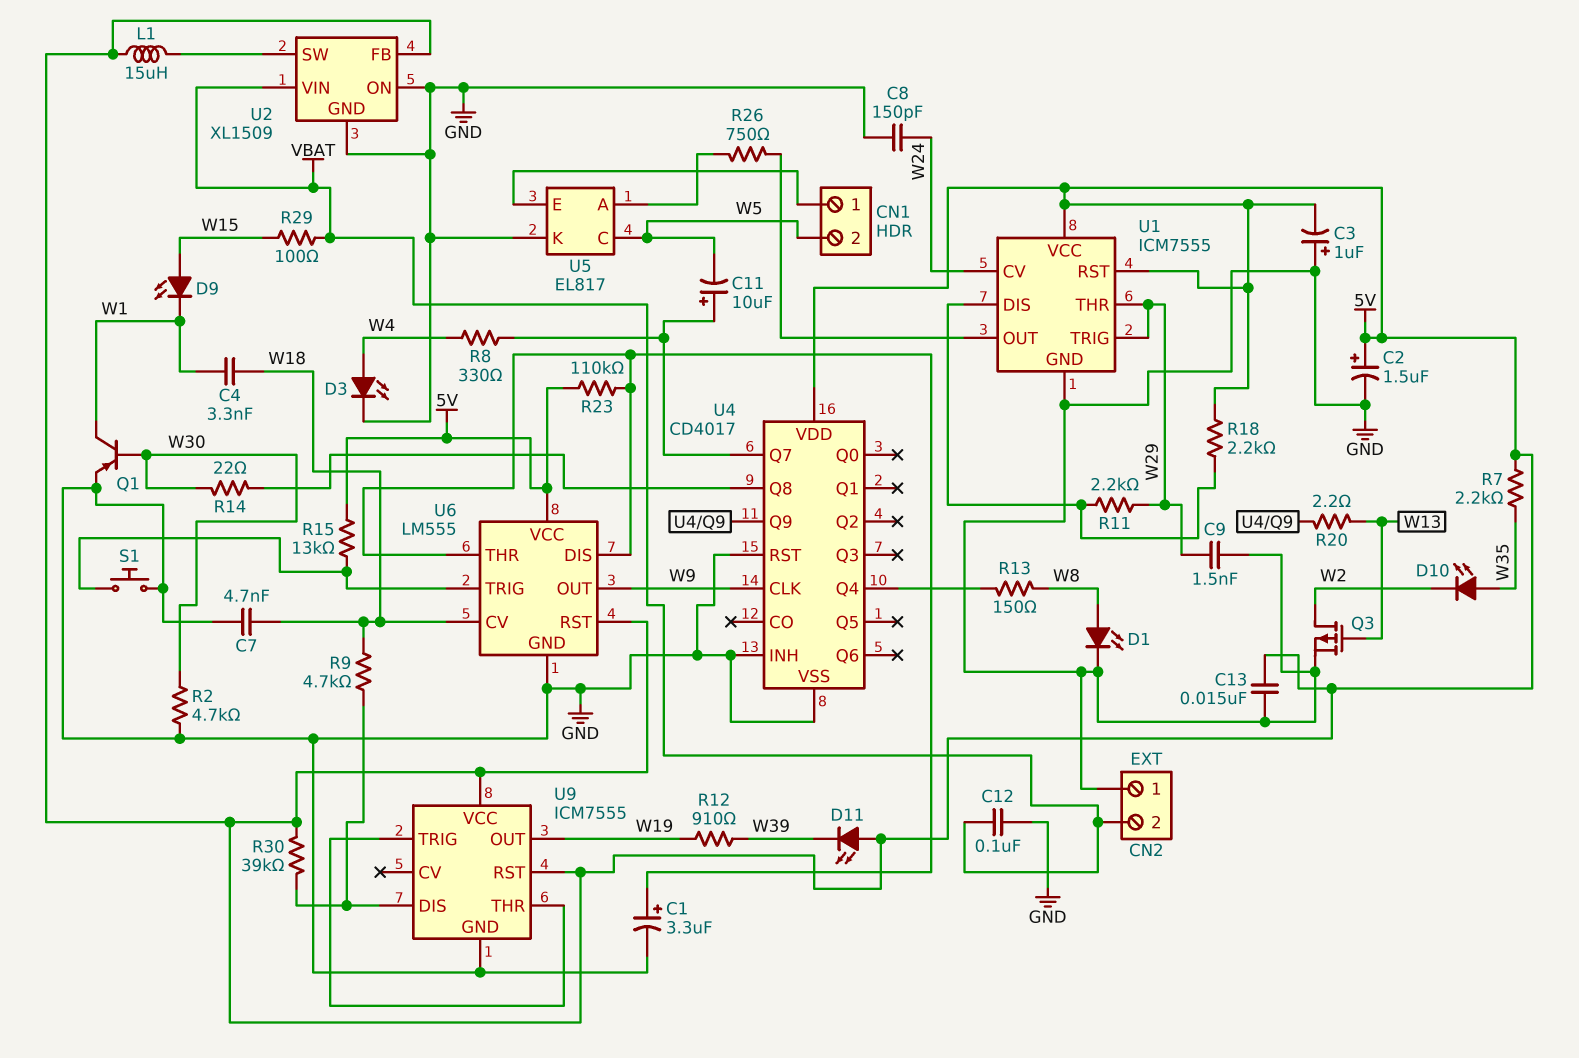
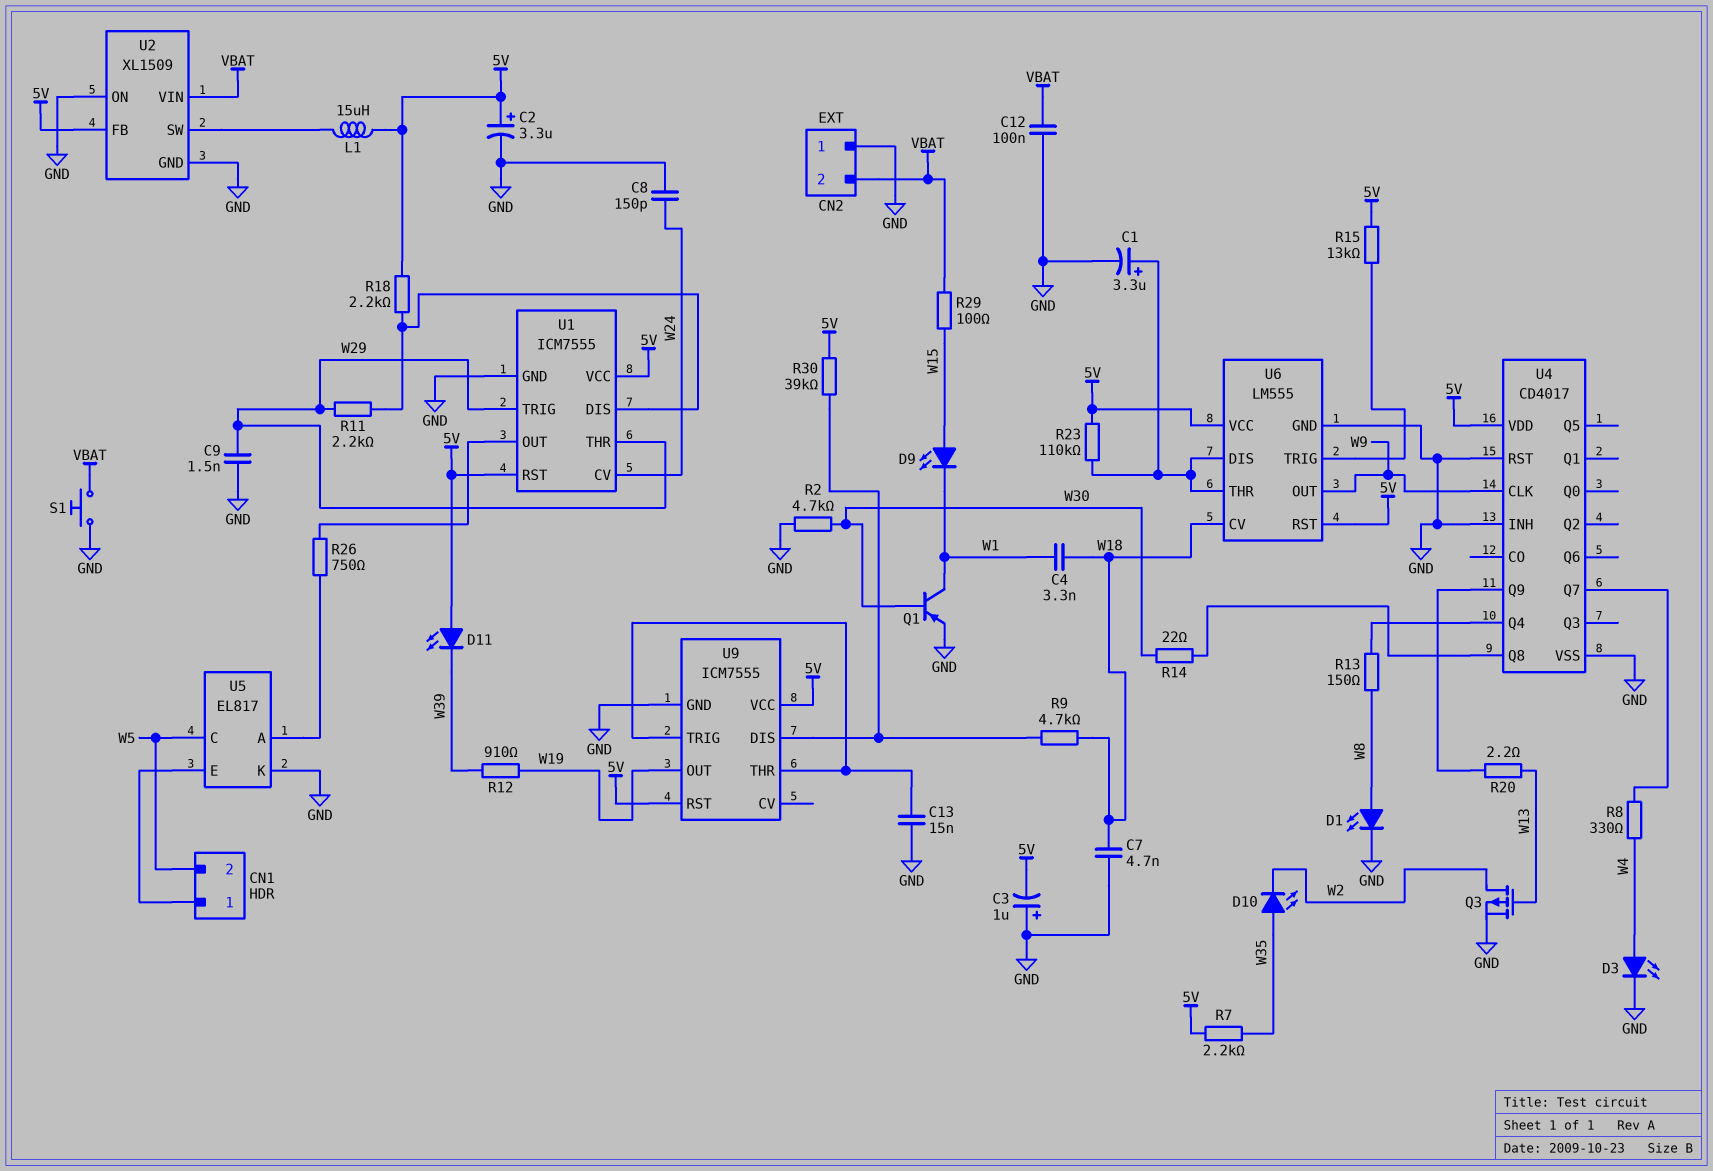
C2: 1.5uF (plus 5V, minus GND) -> 3.3uF (plus 5V, minus GND)
C11: 10uF (plus U4/Q7, minus W5) -> none
C13: 15nF (5V, GND) -> 15nF (GND, U9/THR)
S1: button (GND, U6/TRIG) -> button (GND, VBAT)

